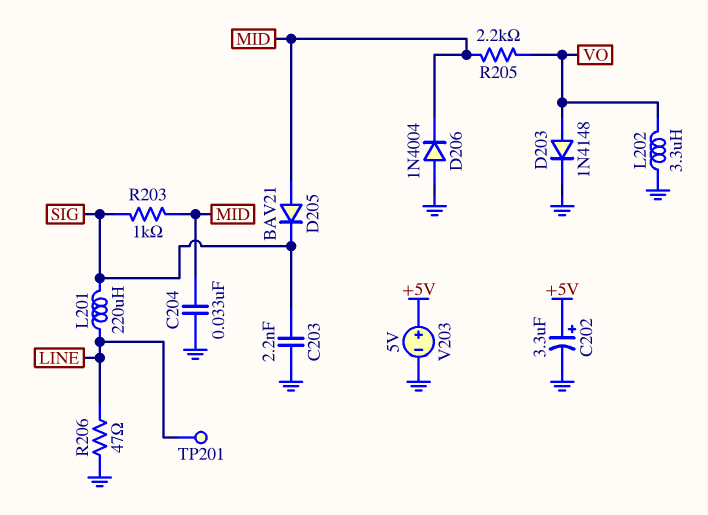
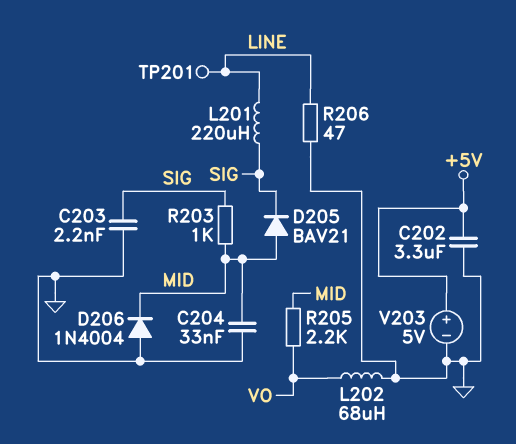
C202: 3.3uF (plus +5V, minus GND) -> 3.3uF (+5V, GND)
D203: diode 1N4148 (A VO, K GND) -> none
L202: 3.3uH (GND, VO) -> 68uH (GND, VO)

